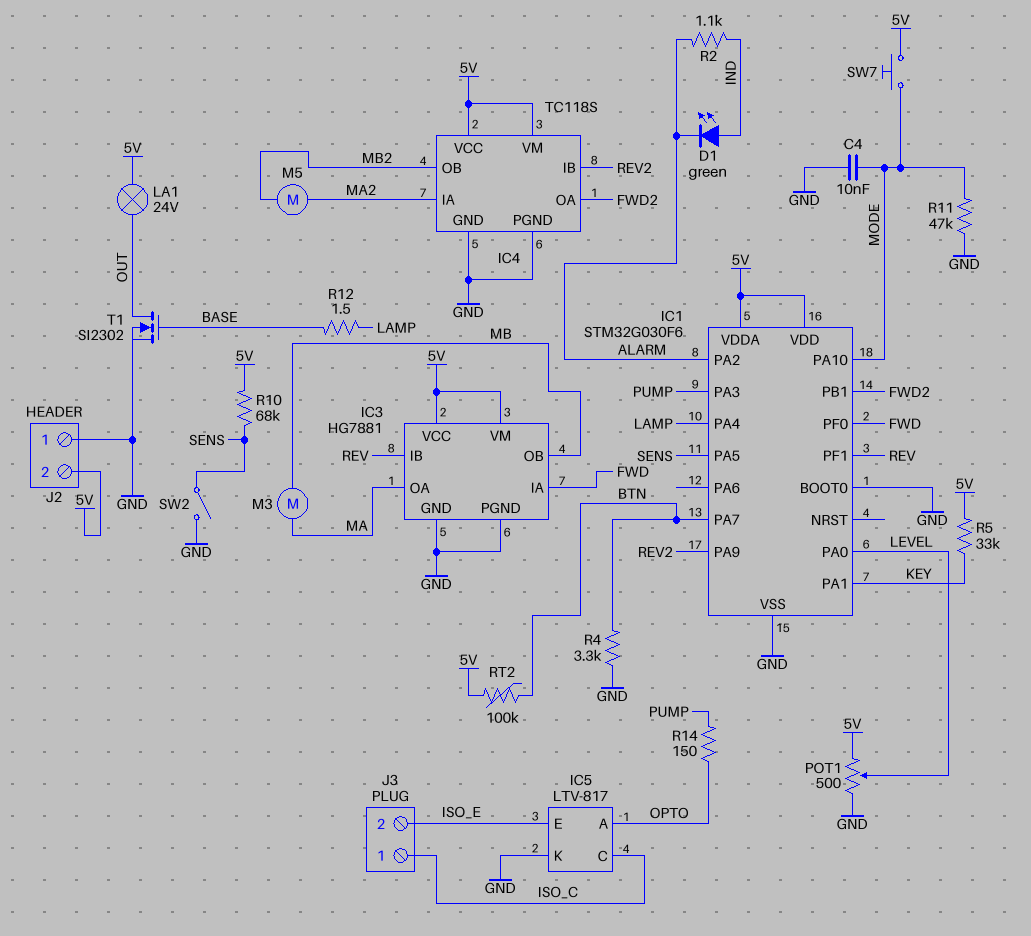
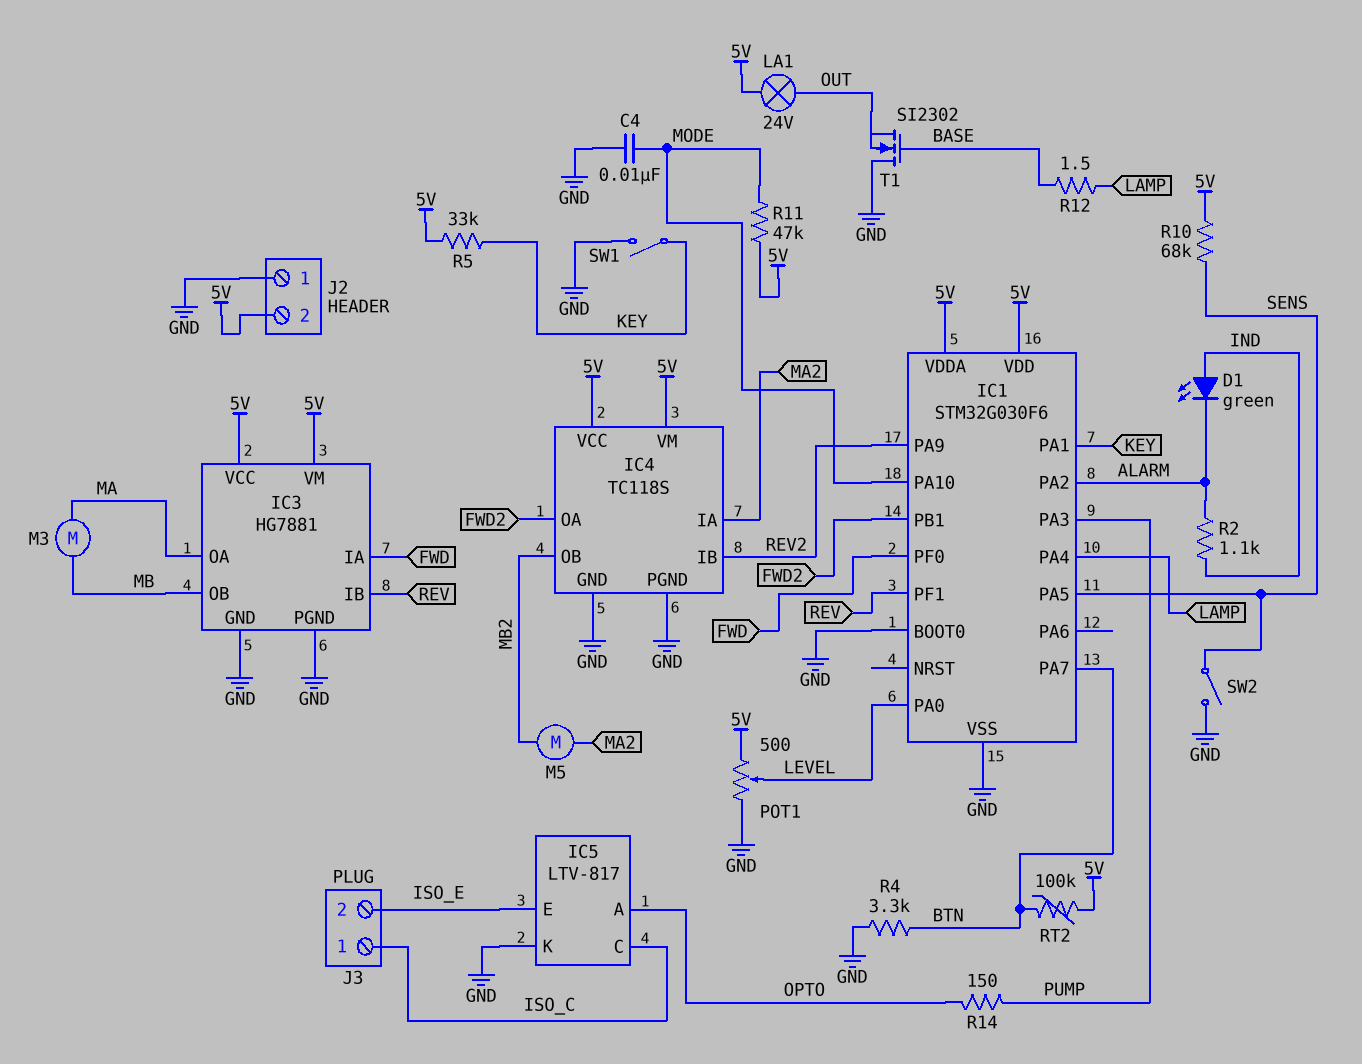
R11: 47k (GND, MODE) -> 47k (5V, MODE)
SW1: none -> switch (GND, KEY)
SW7: button (5V, MODE) -> none
T1: NMOS SI2302 (G BASE, D OUT, S GND) -> NMOS SI2302 (G BASE, D GND, S OUT)

